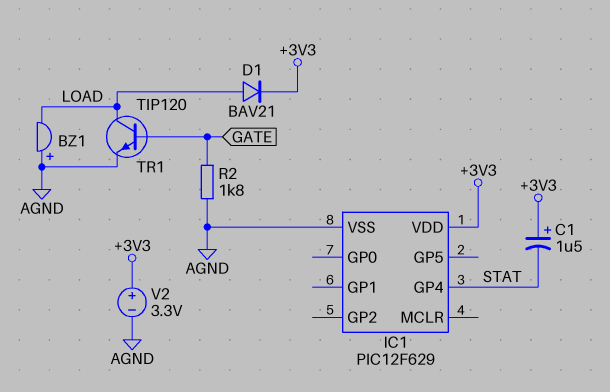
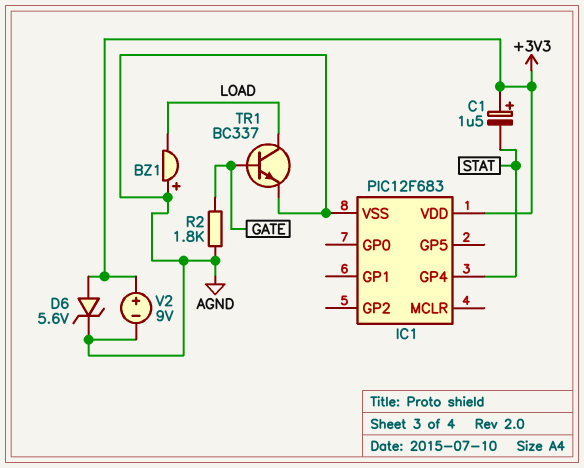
D1: diode BAV21 (A LOAD, K +3V3) -> none
D6: none -> zener 5.6V (A +3V3, K AGND)
IC1: PIC12F629 -> PIC12F683
TR1: NPN TIP120 (B GATE, C LOAD, E AGND) -> NPN BC337 (B GATE, C LOAD, E AGND)
V2: 3.3V (plus +3V3, minus AGND) -> 9V (plus +3V3, minus AGND)

